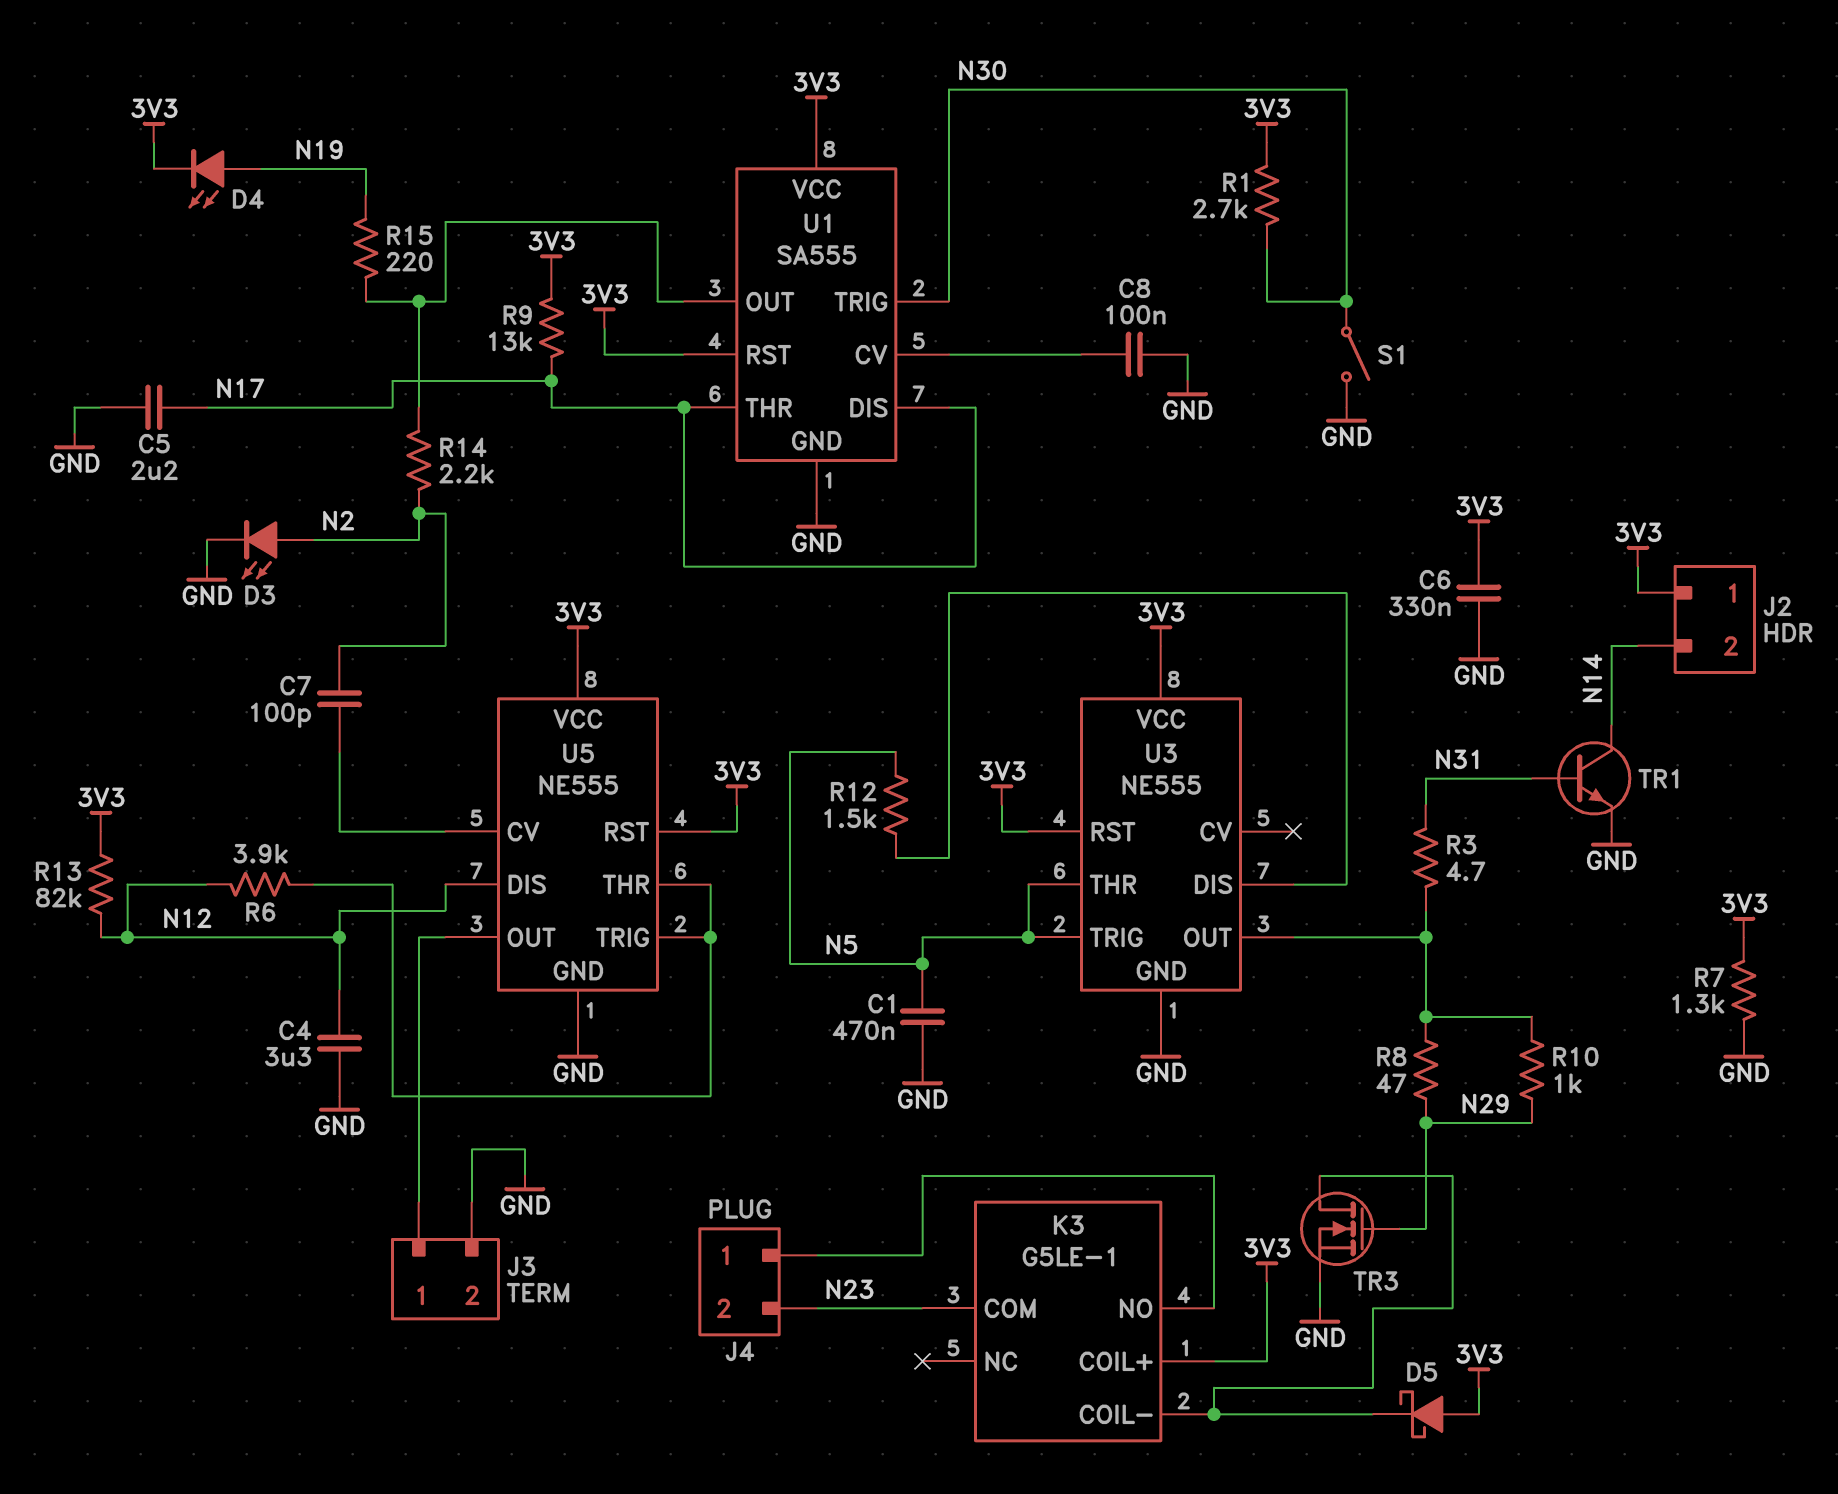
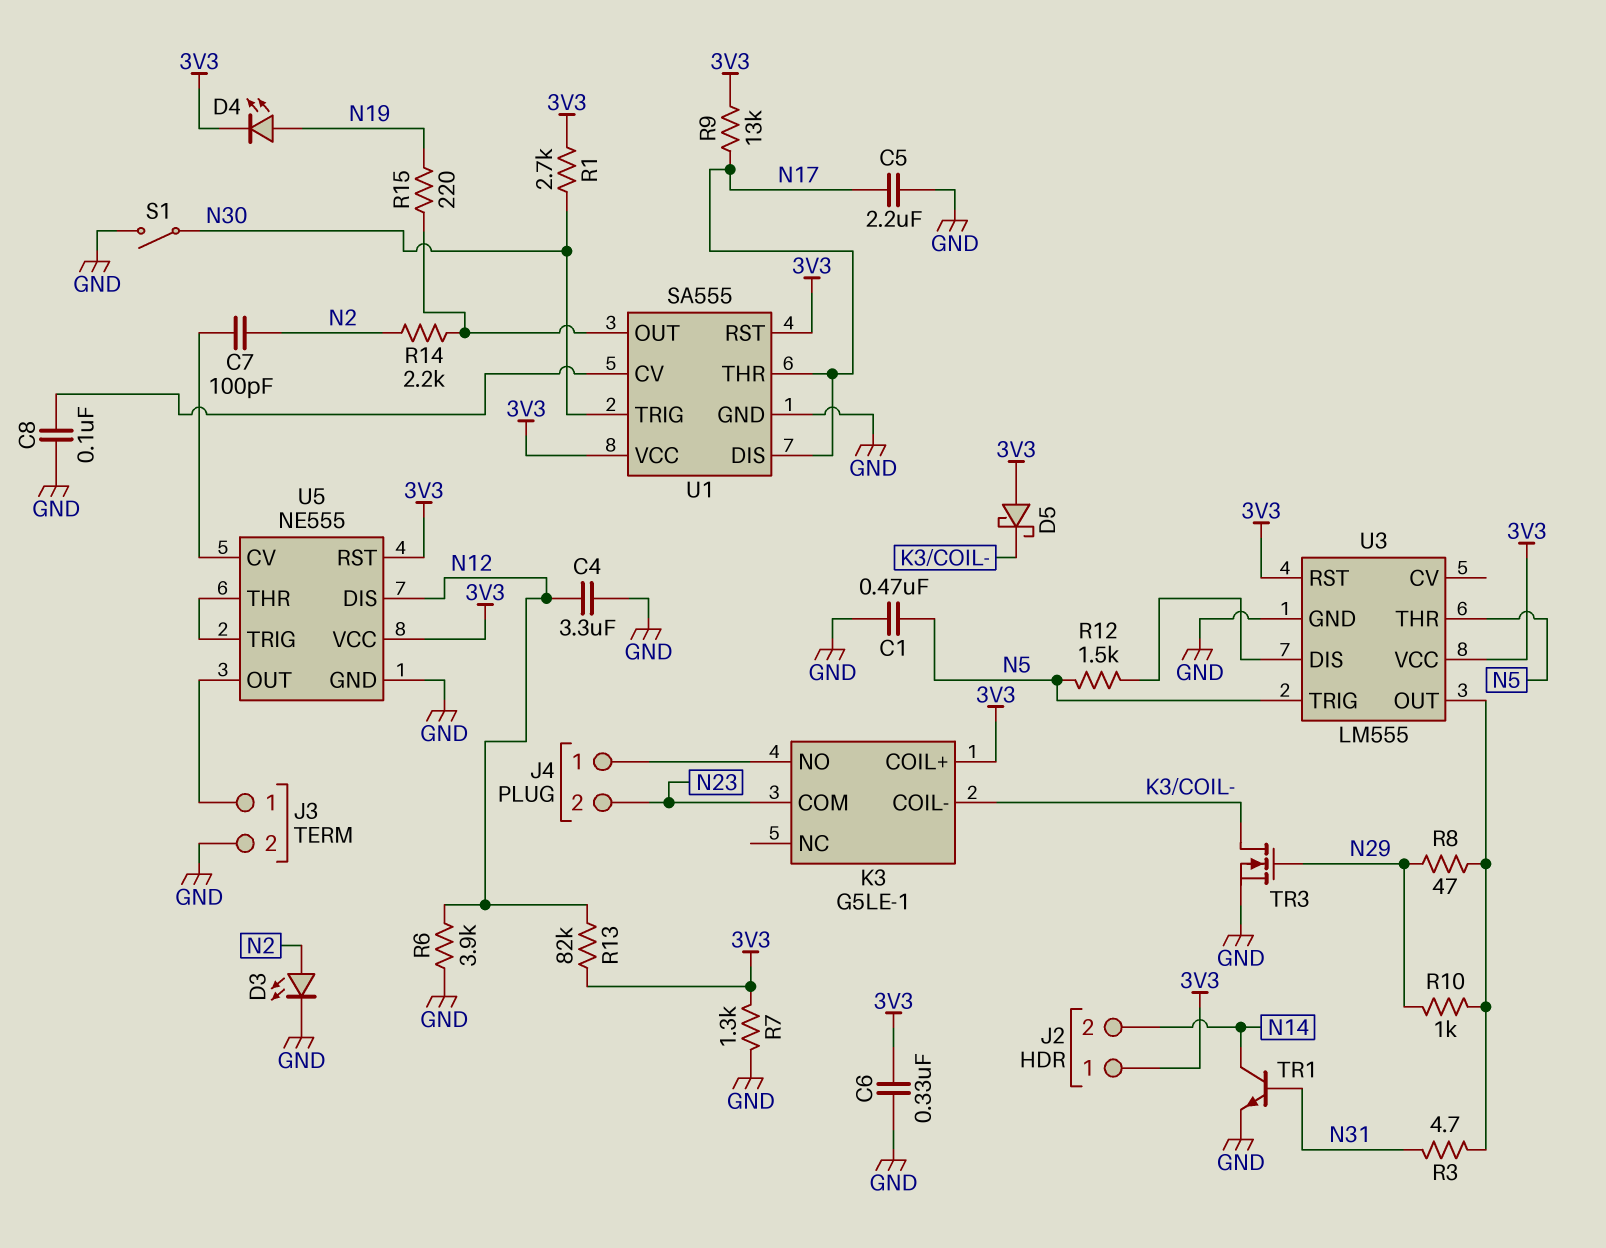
R6: 3.9k (N12, U5/THR) -> 3.9k (GND, N12)
U3: NE555 -> LM555

